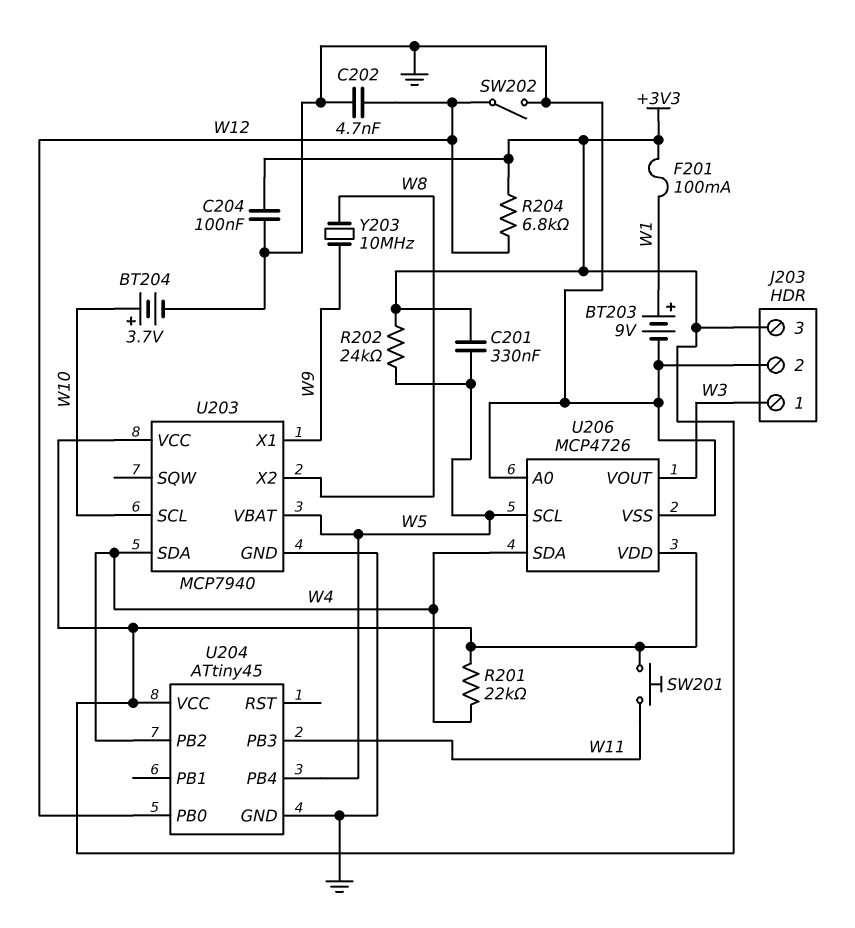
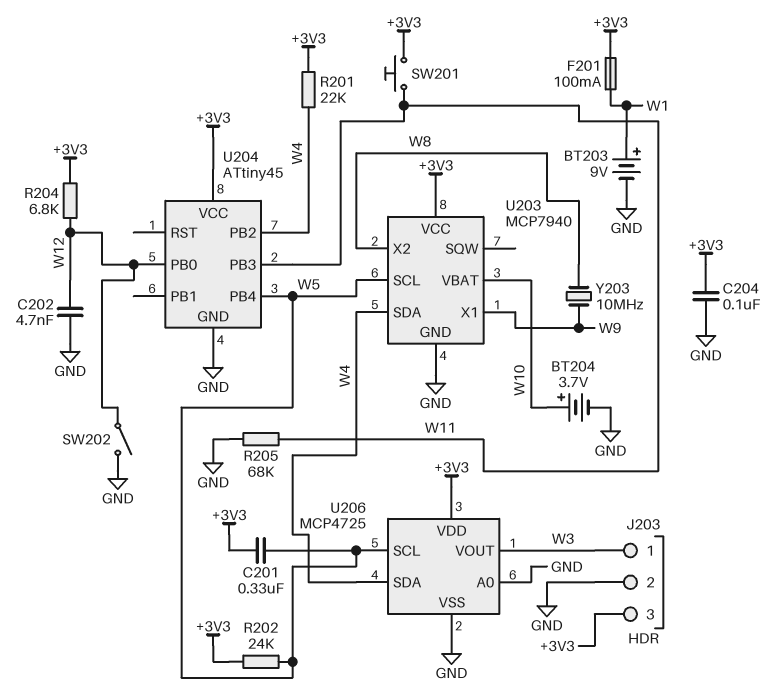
R205: none -> 68k (GND, W11)
U203 pin SCL: W10 -> W5
U203 pin VBAT: W5 -> W10
U206: MCP4726 -> MCP4725

